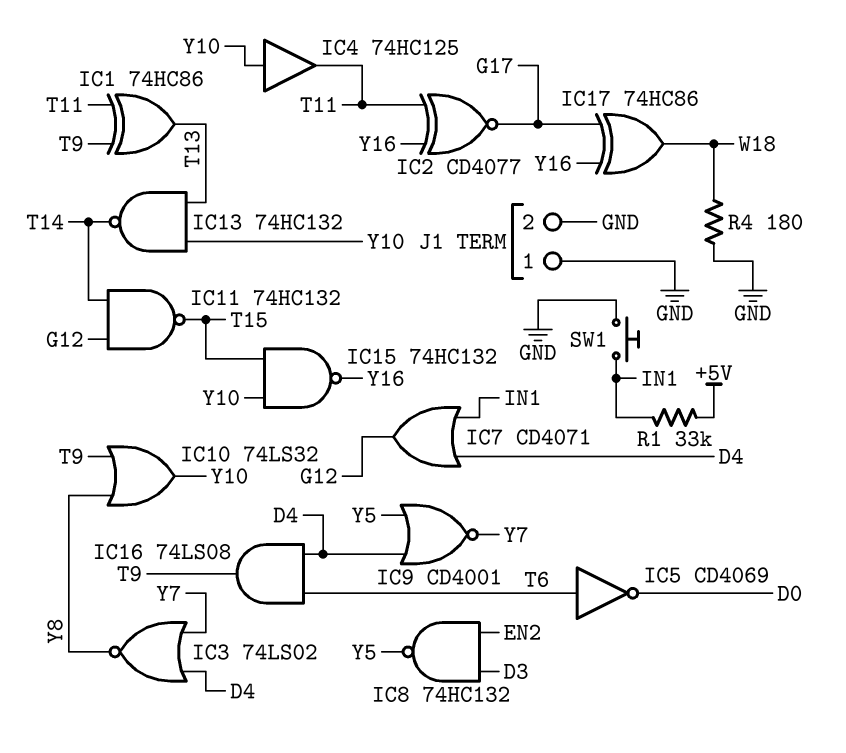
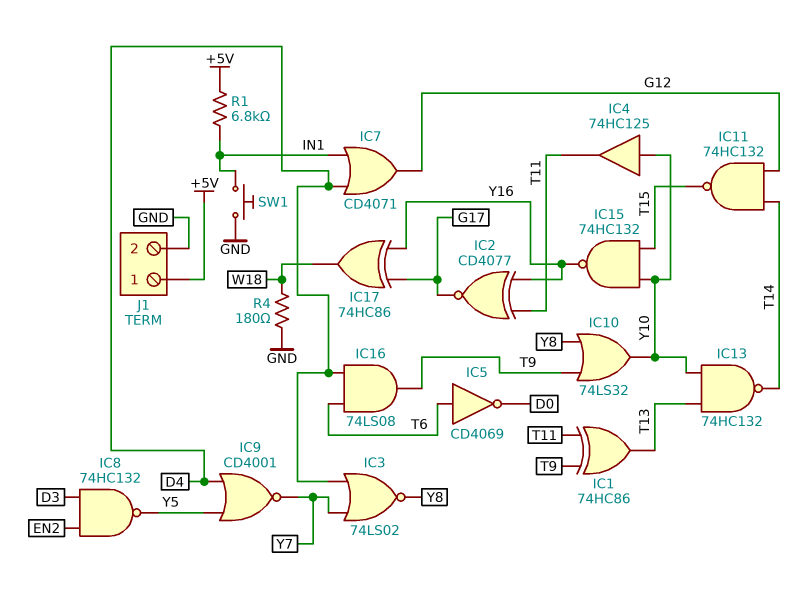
J1 pin 1: GND -> +5V
R1: 33k (+5V, IN1) -> 6.8k (+5V, IN1)

